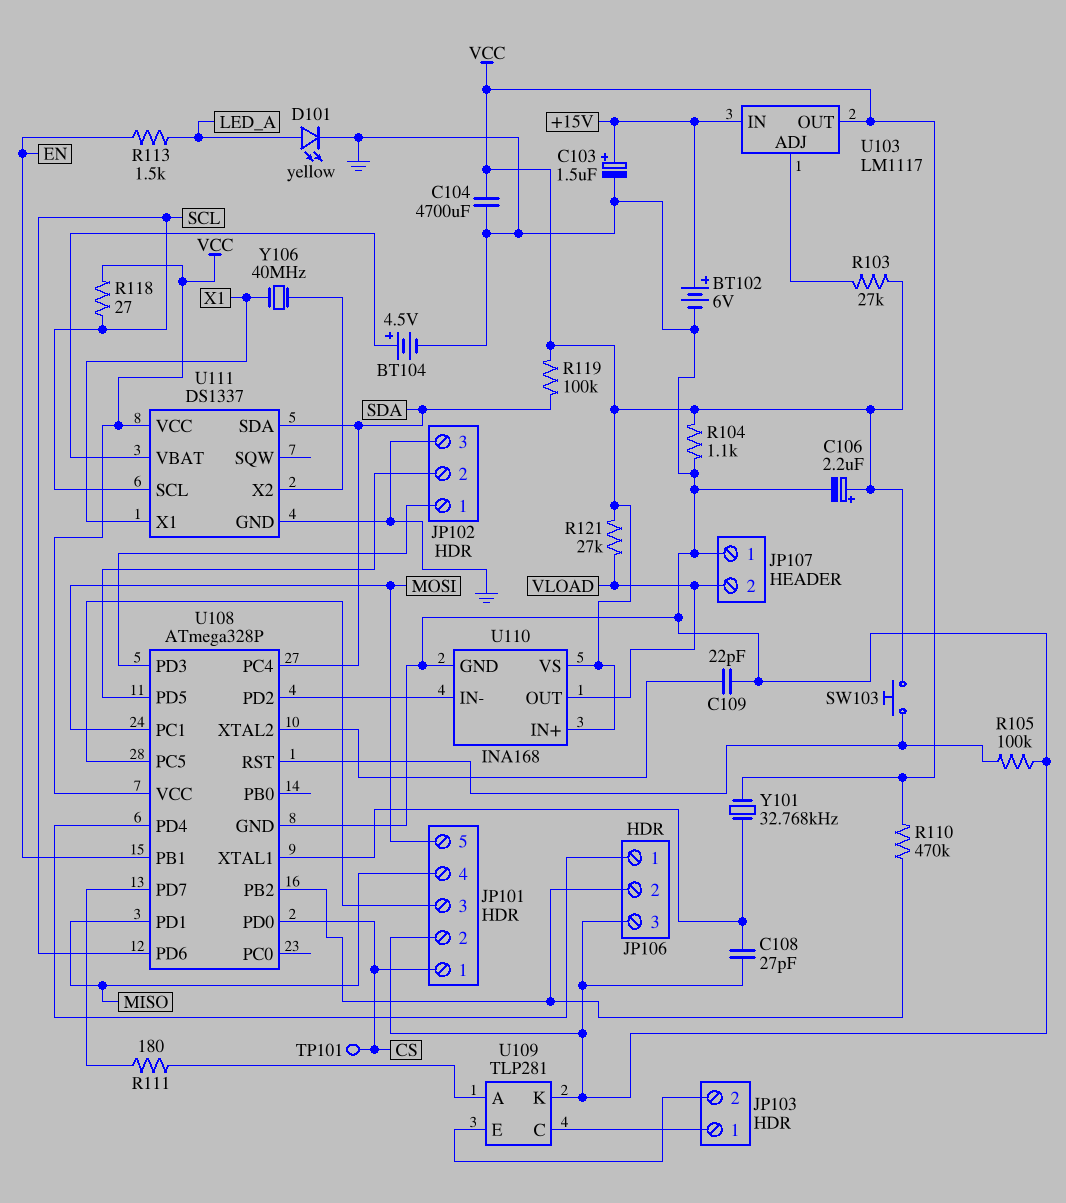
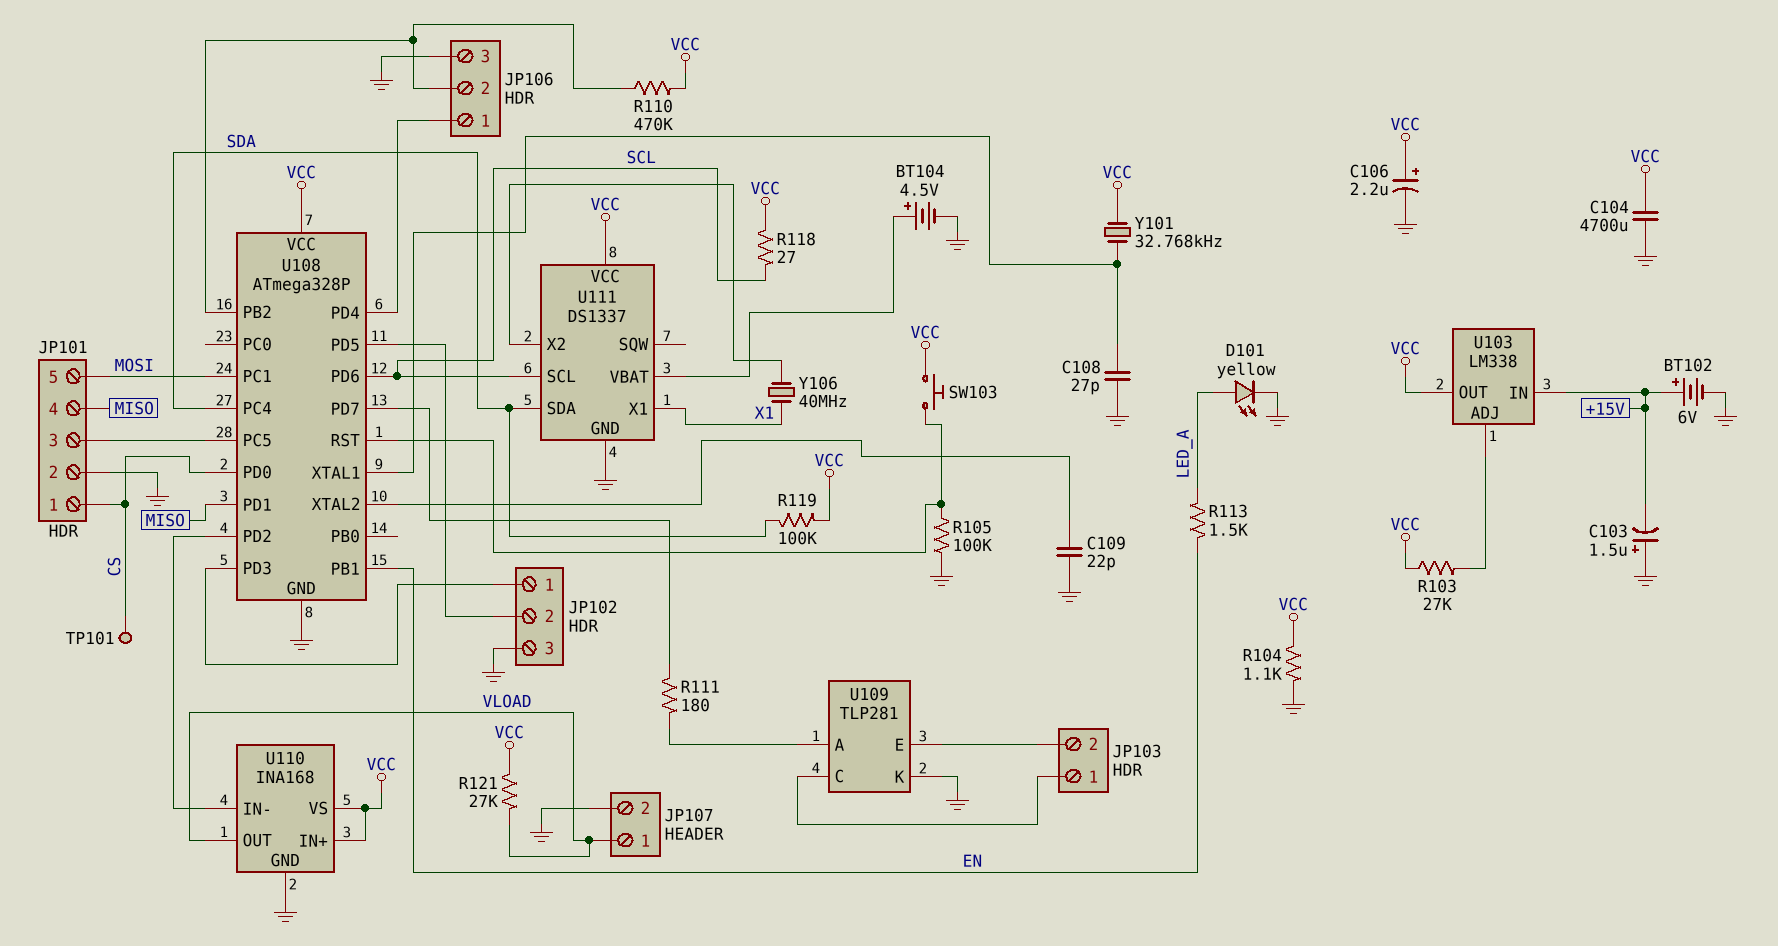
C103: 1.5uF (plus +15V, minus GND) -> 1.5uF (plus GND, minus +15V)
JP107 pin 1: GND -> VLOAD
JP107 pin 2: VLOAD -> GND
U103: LM1117 -> LM338

